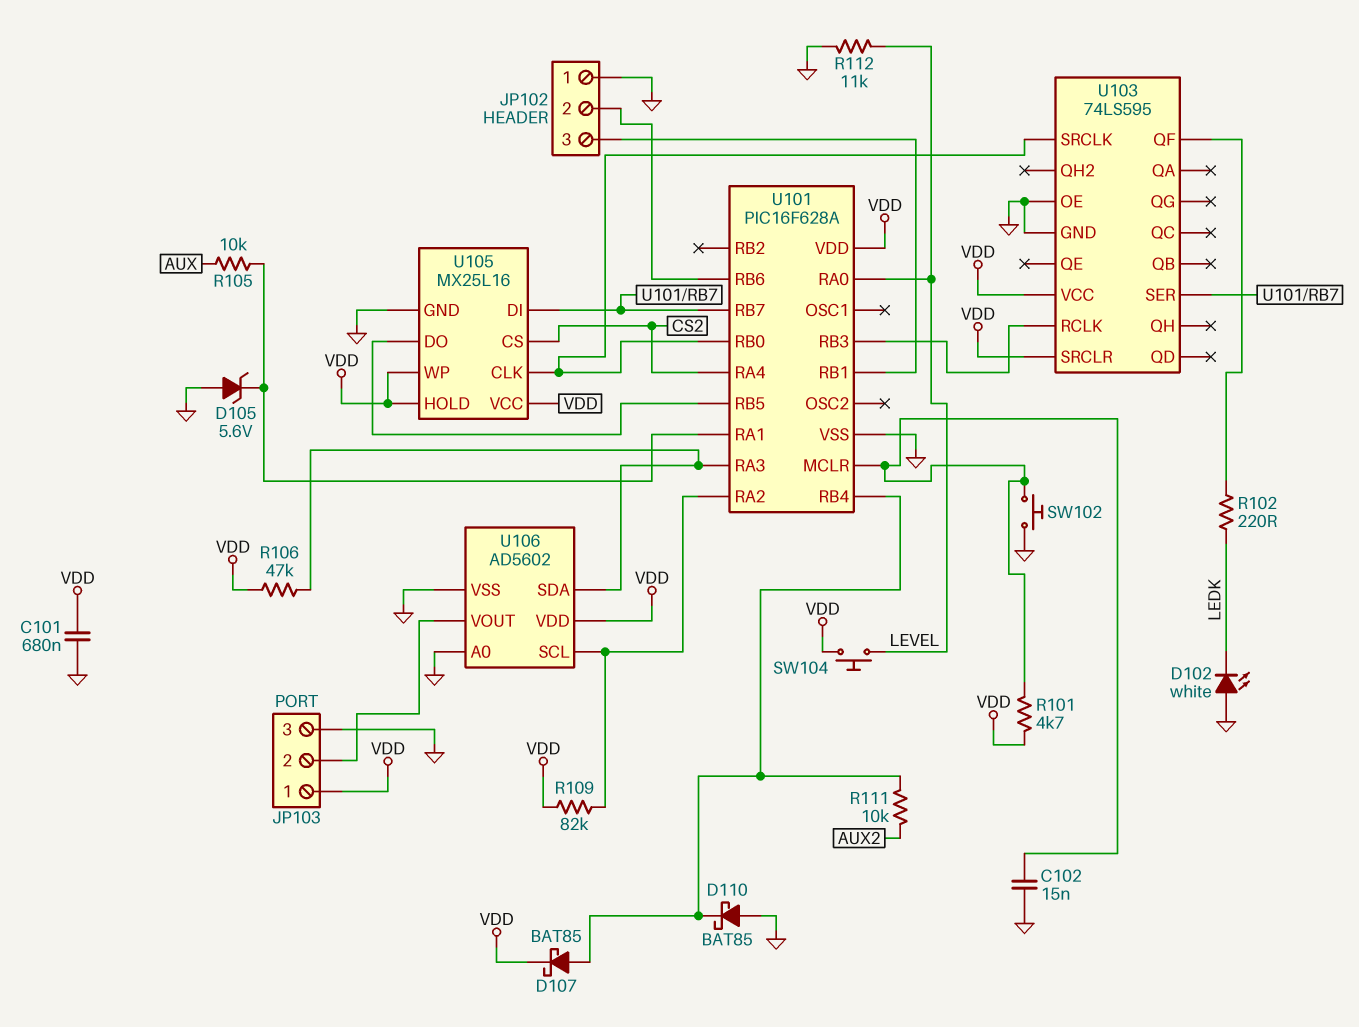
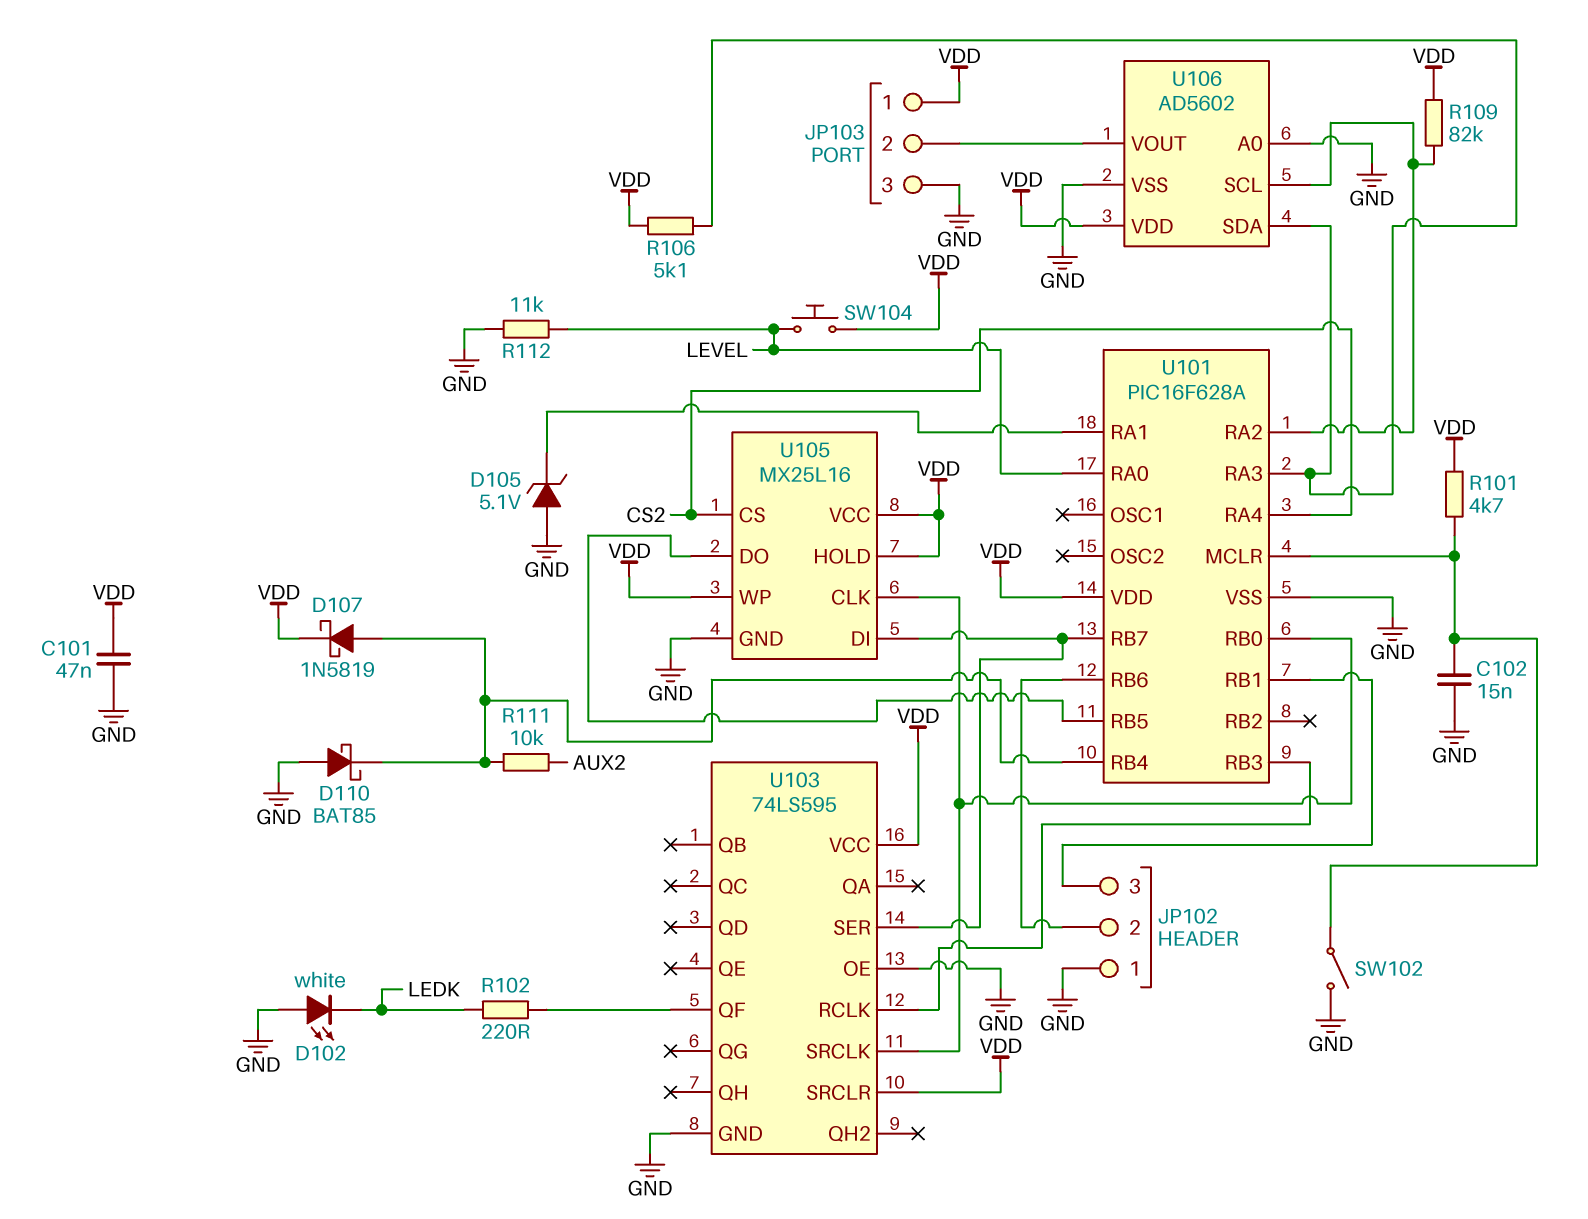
C101: 680nF (GND, VDD) -> 47nF (GND, VDD)
D105: zener 5.6V (A GND, K U101/RA1) -> zener 5.1V (A GND, K U101/RA1)
D107: schottky BAT85 (A U101/RB4, K VDD) -> schottky 1N5819 (A U101/RB4, K VDD)
R105: 10k (AUX, U101/RA1) -> none
R106: 47k (U101/RA3, VDD) -> 5.1k (U101/RA3, VDD)
SW102: button (GND, U101/MCLR) -> switch (GND, U101/MCLR)

